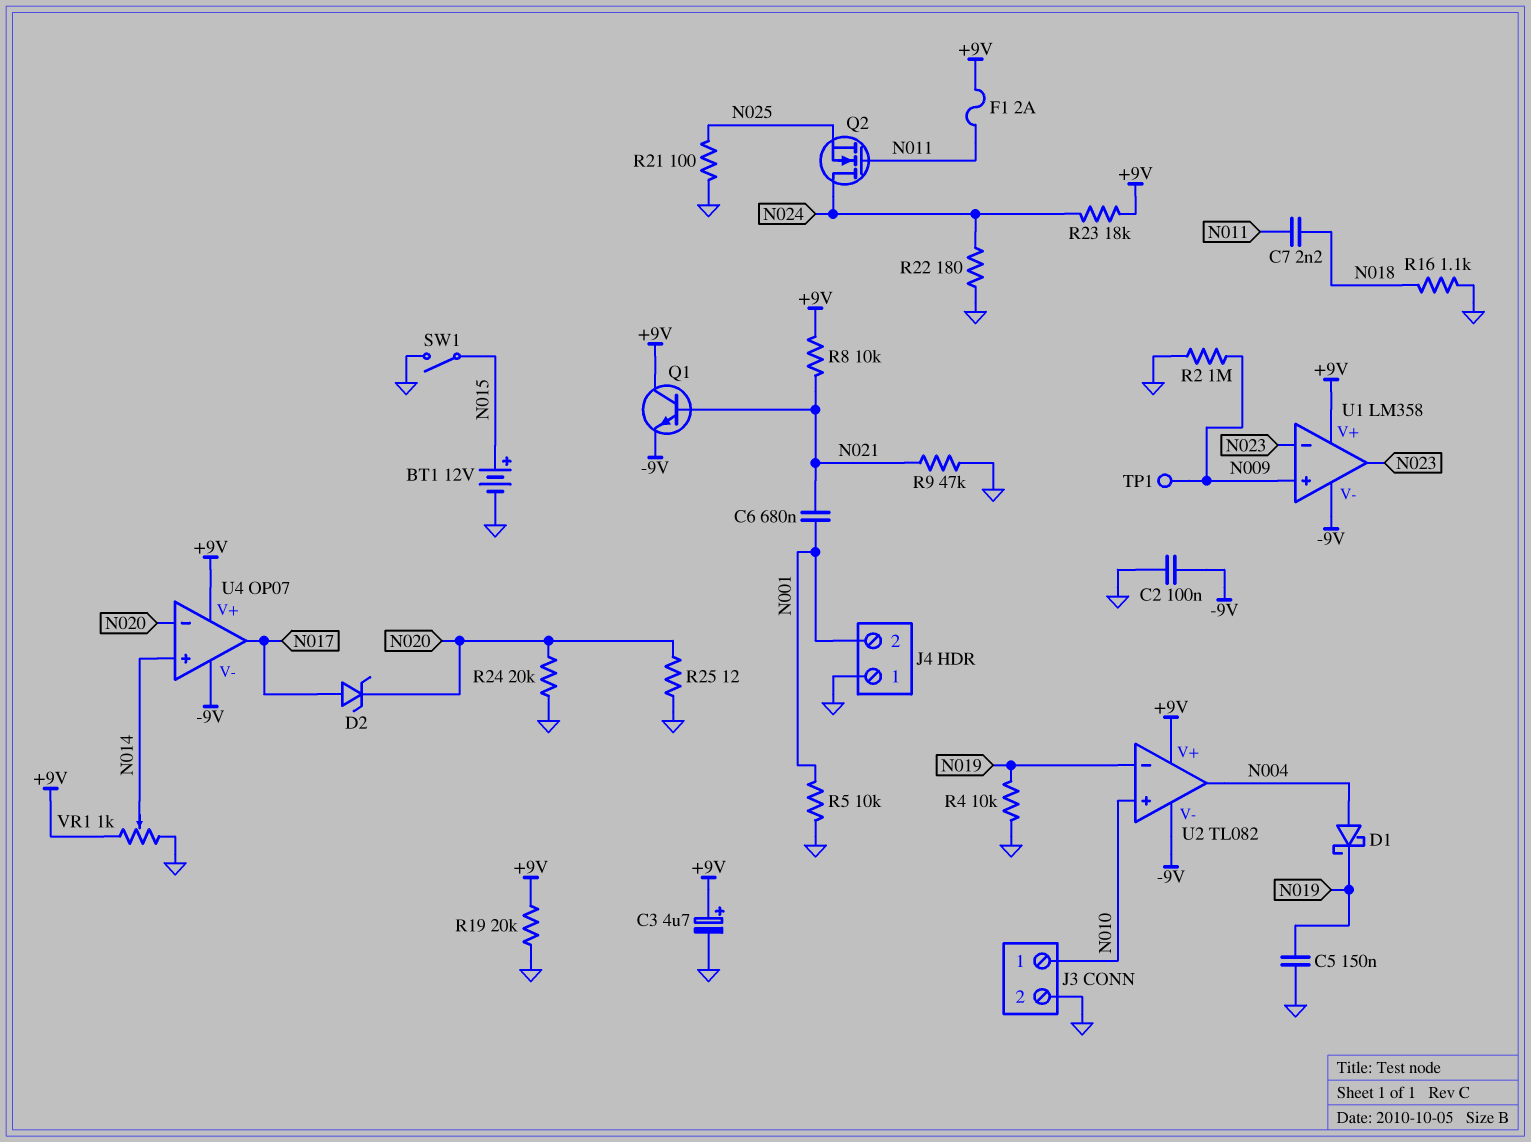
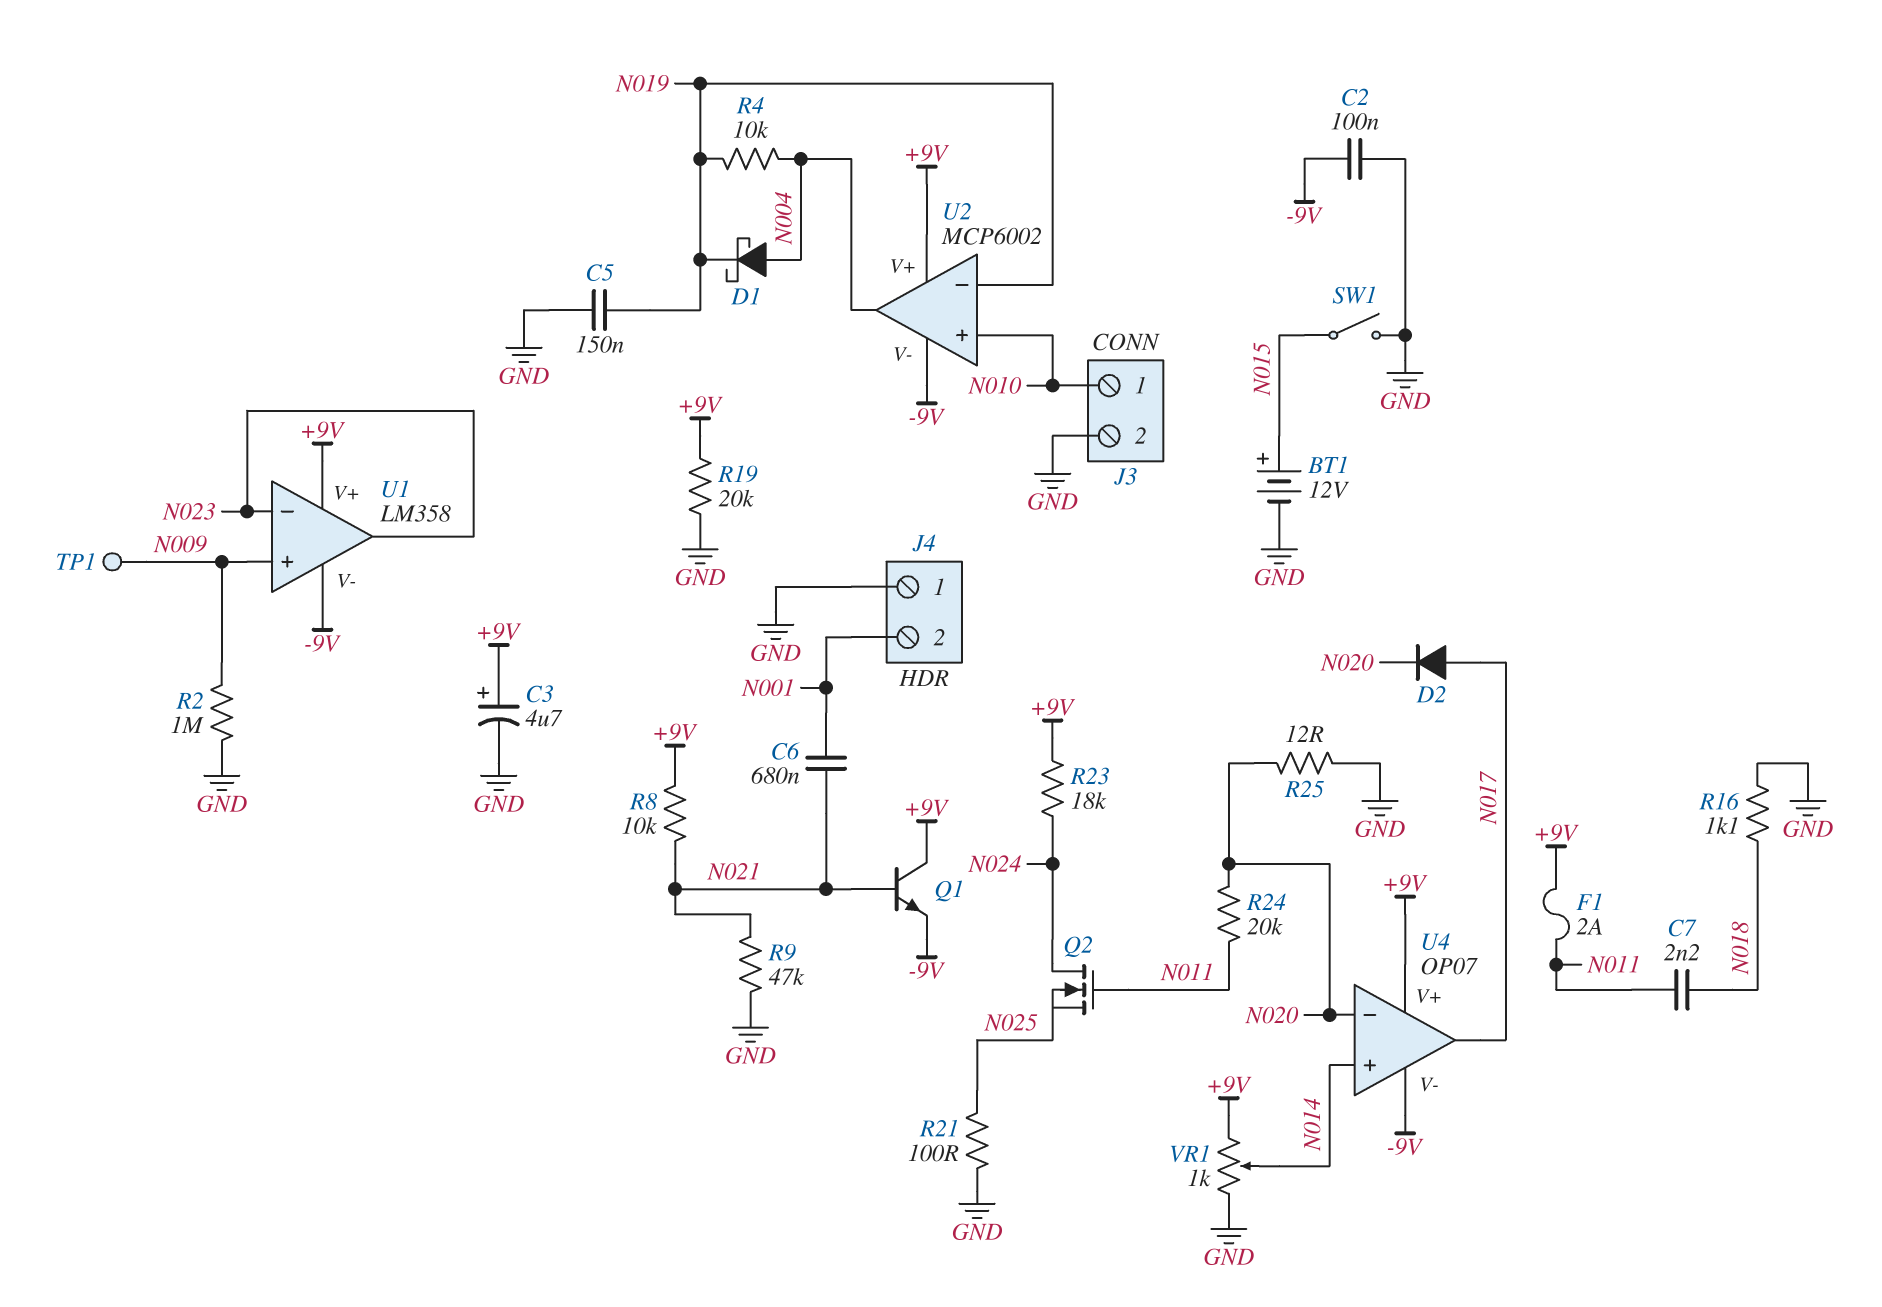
D2: zener (A N017, K N020) -> diode (A N017, K N020)
R4: 10k (GND, N019) -> 10k (N004, N019)
R5: 10k (GND, N001) -> none
R22: 180 (GND, N024) -> none
R24: 20k (GND, N020) -> 20k (N011, N020)
U2: TL082 -> MCP6002

